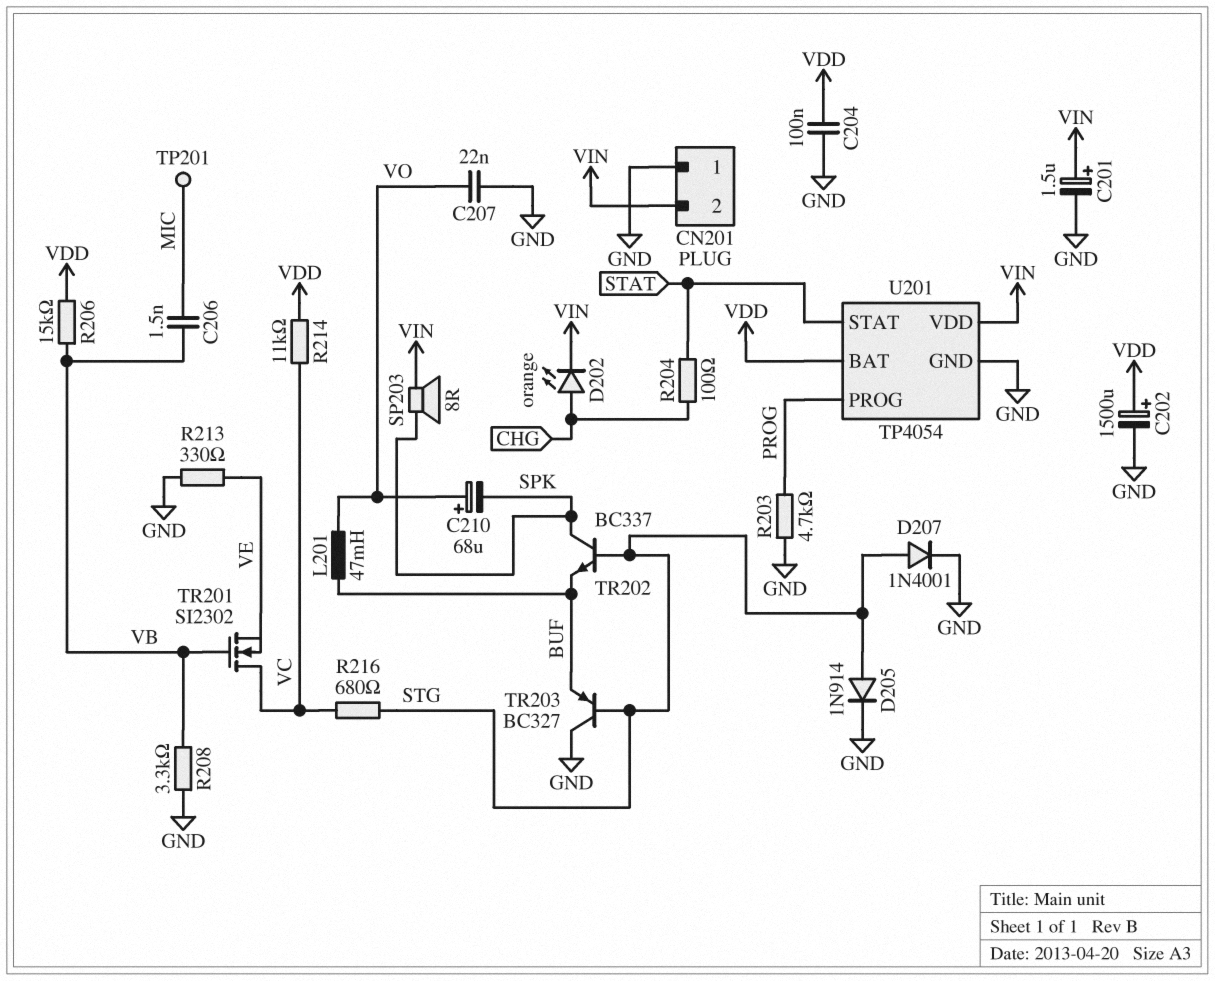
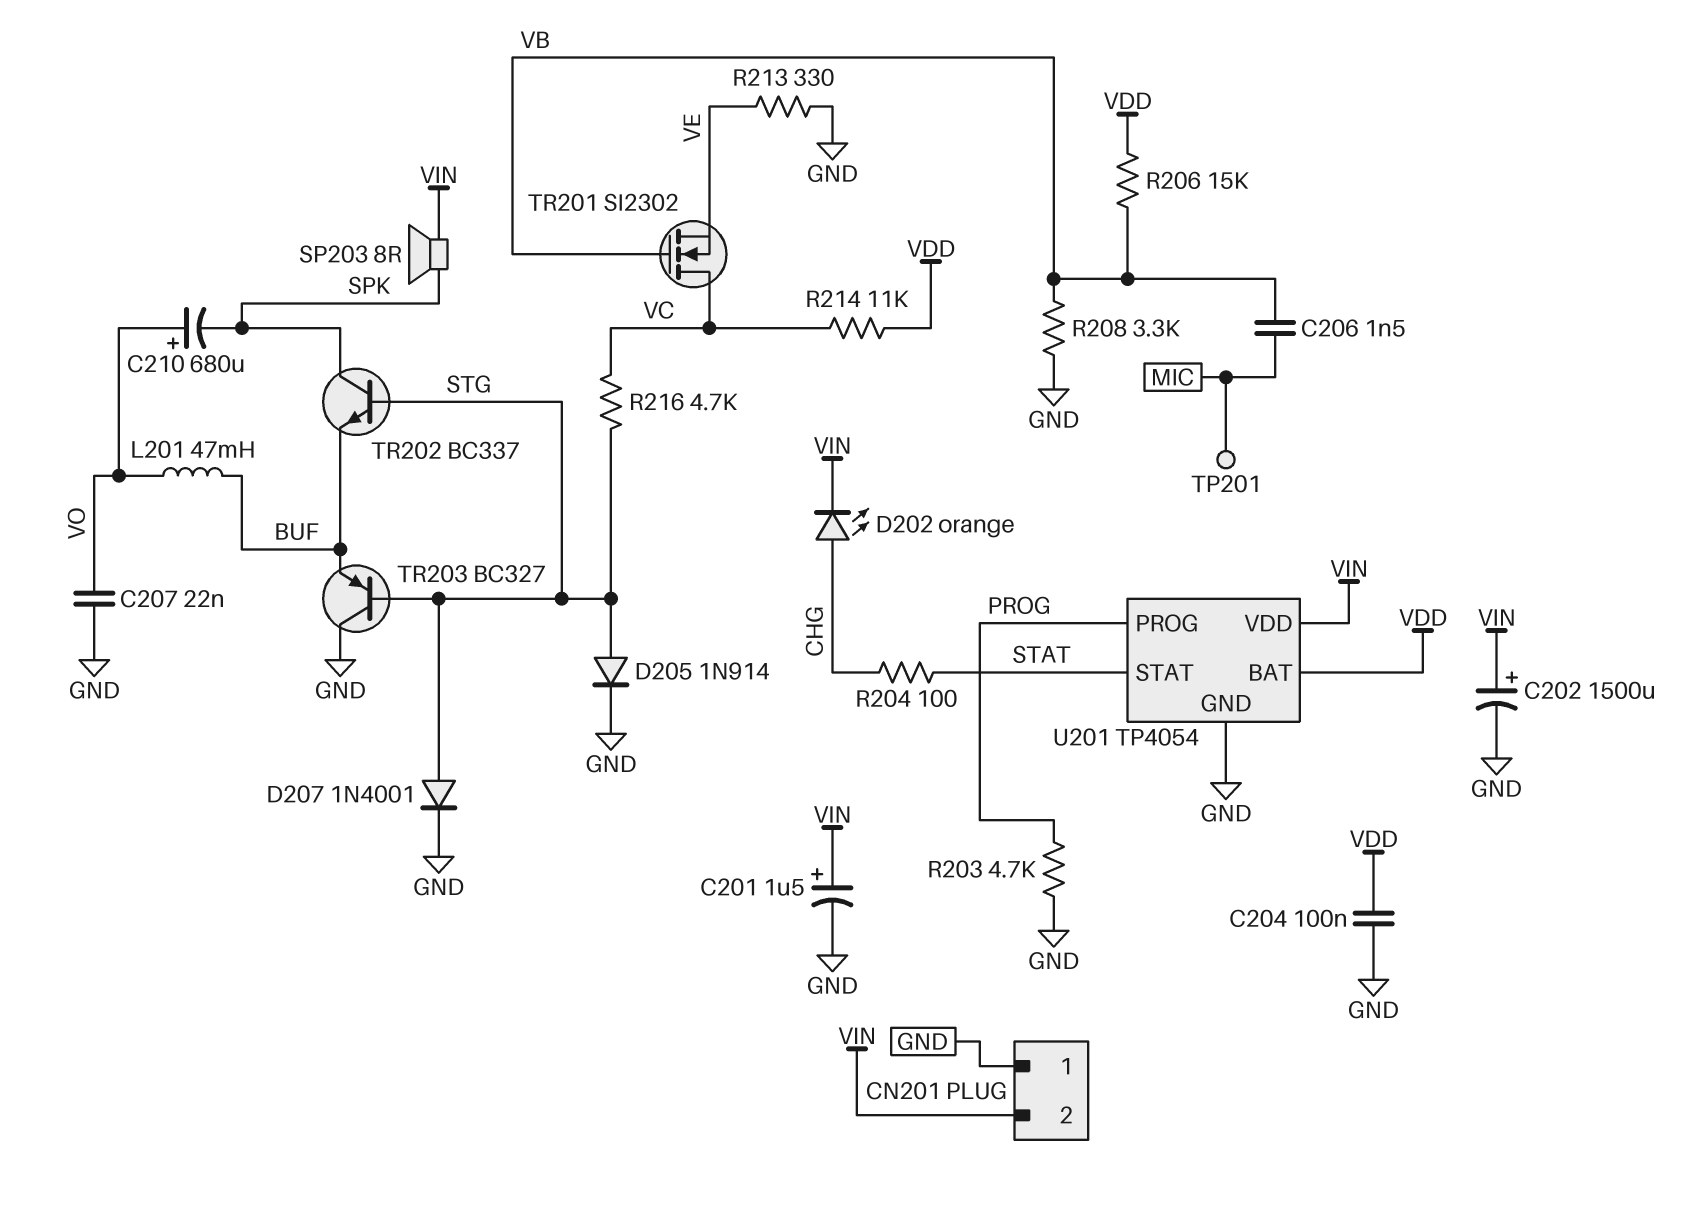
C202: 1500uF (plus VDD, minus GND) -> 1500uF (plus VIN, minus GND)
C210: 68uF (plus VO, minus SPK) -> 680uF (plus VO, minus SPK)
R216: 680 (STG, VC) -> 4.7k (STG, VC)

